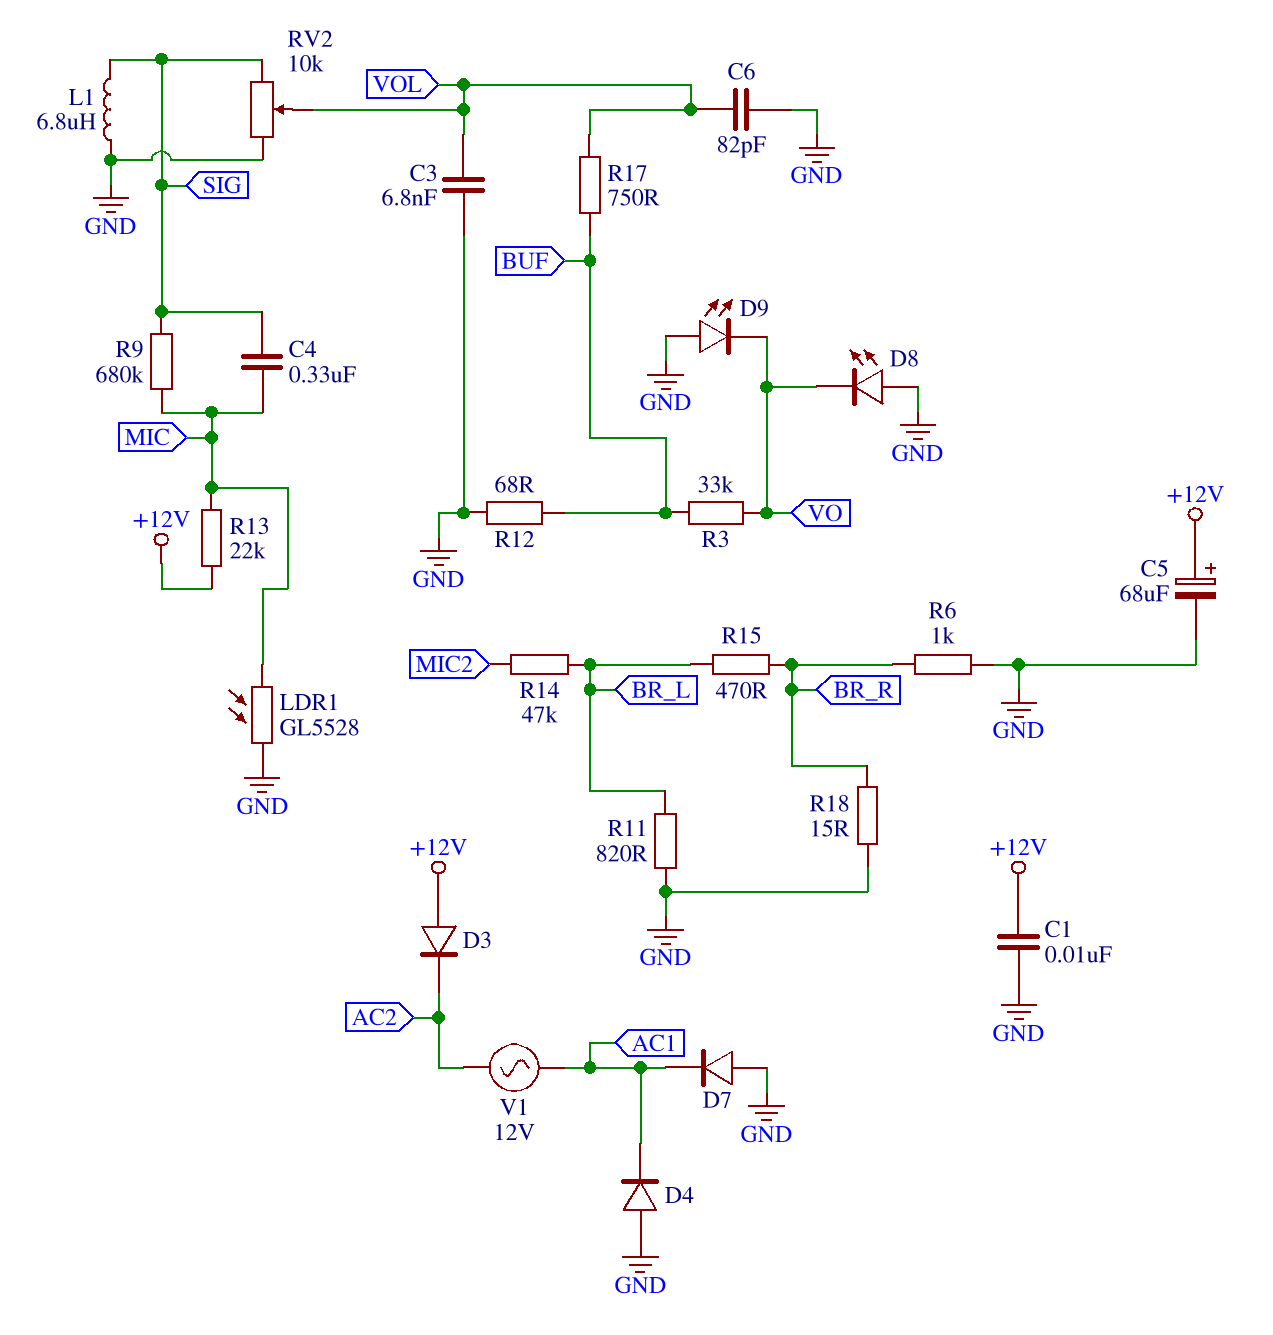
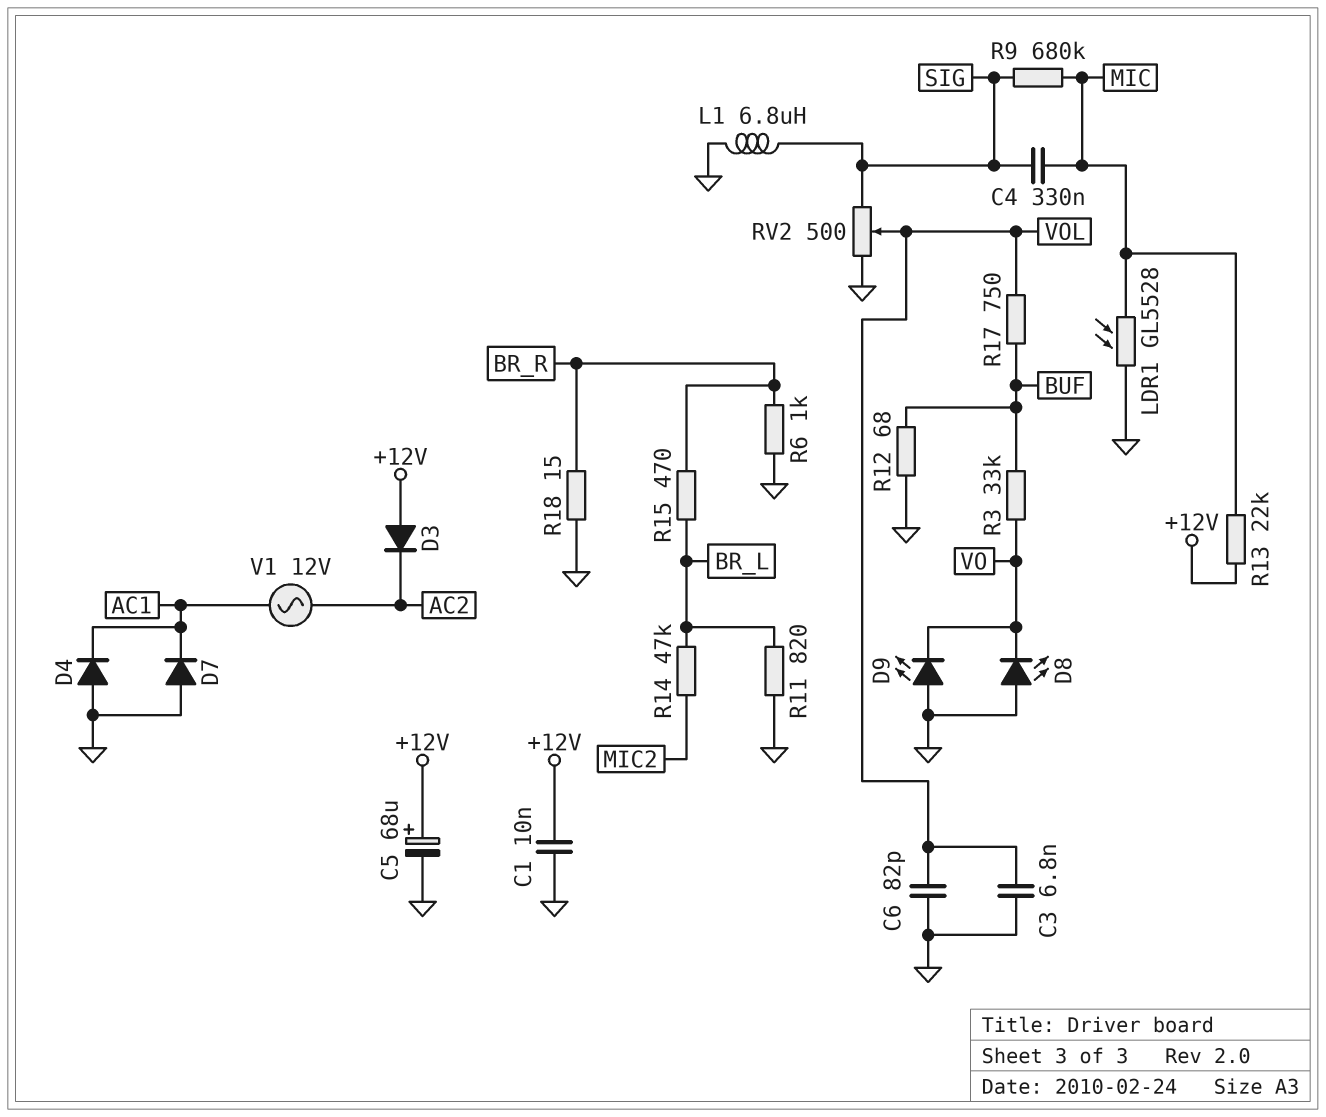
RV2: 10k (GND, SIG, wiper VOL) -> 500 (GND, SIG, wiper VOL)

